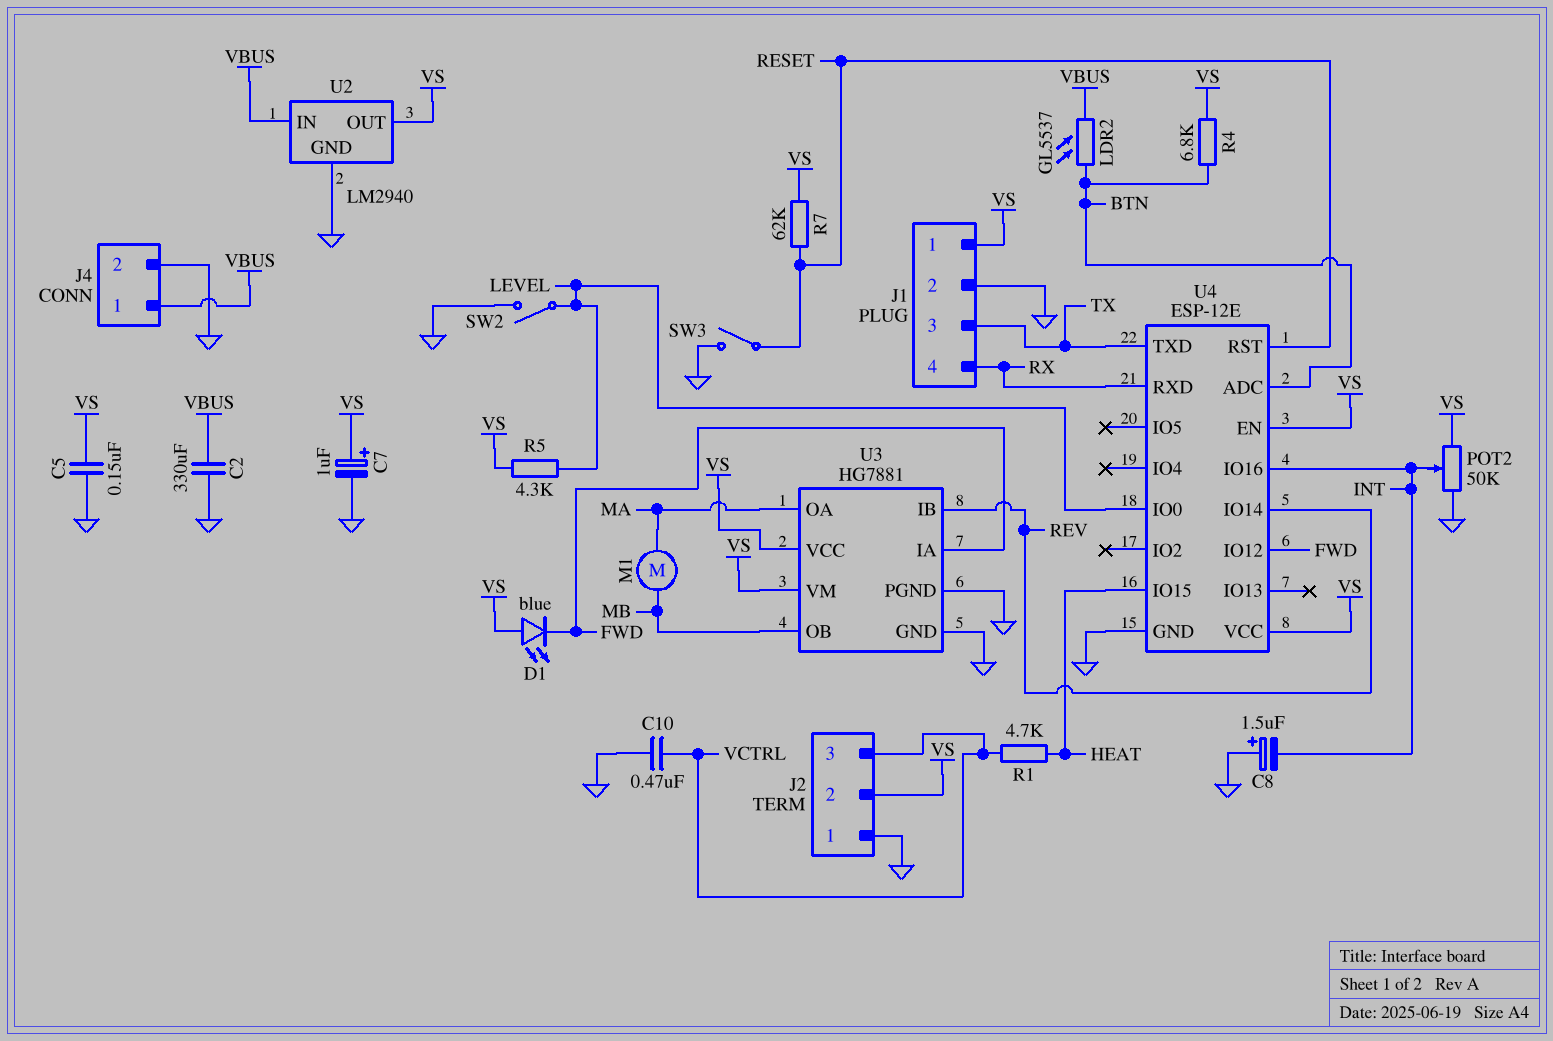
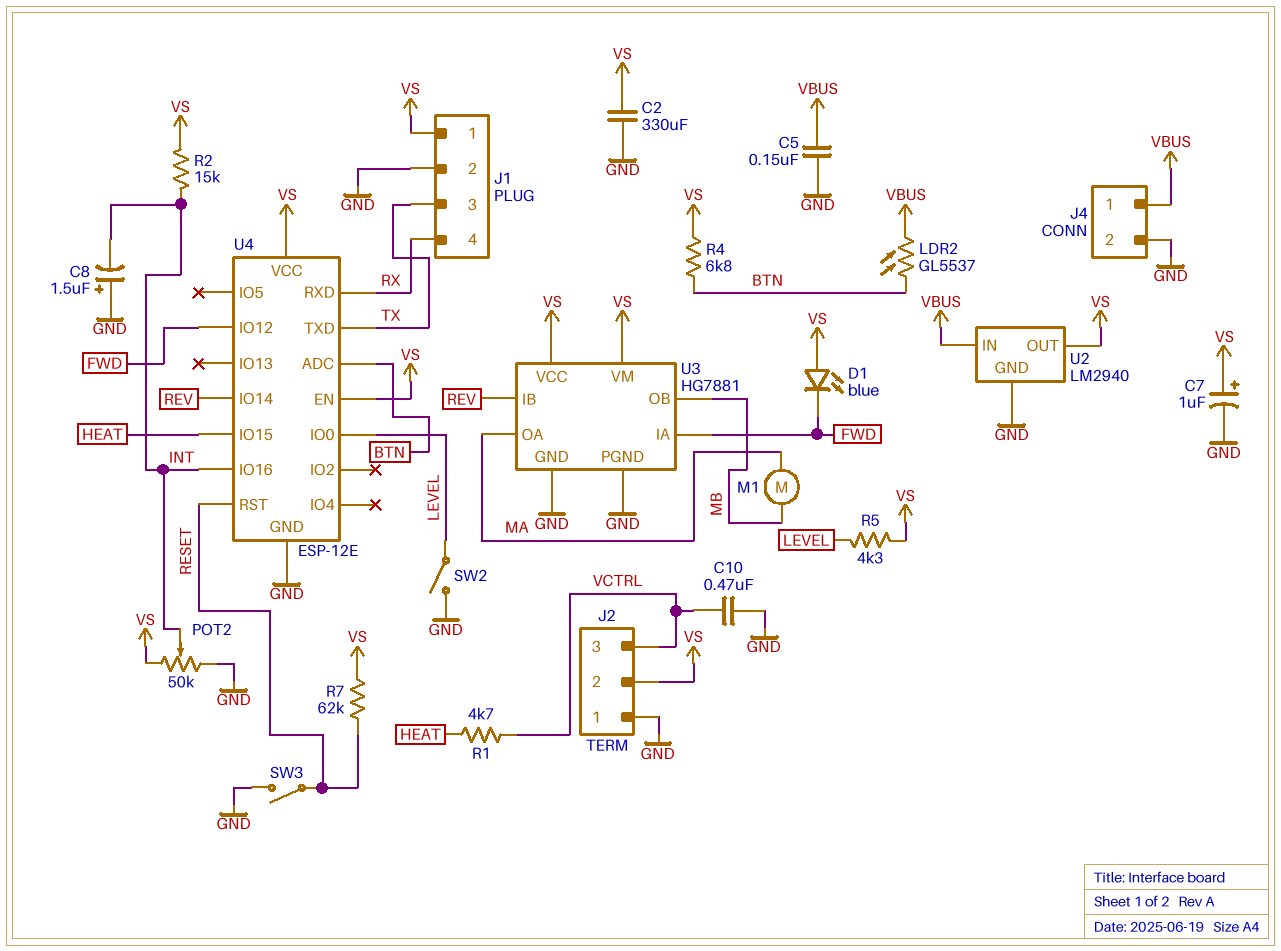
C2: 330uF (GND, VBUS) -> 330uF (GND, VS)
C5: 150nF (GND, VS) -> 150nF (GND, VBUS)
R2: none -> 15k (INT, VS)

